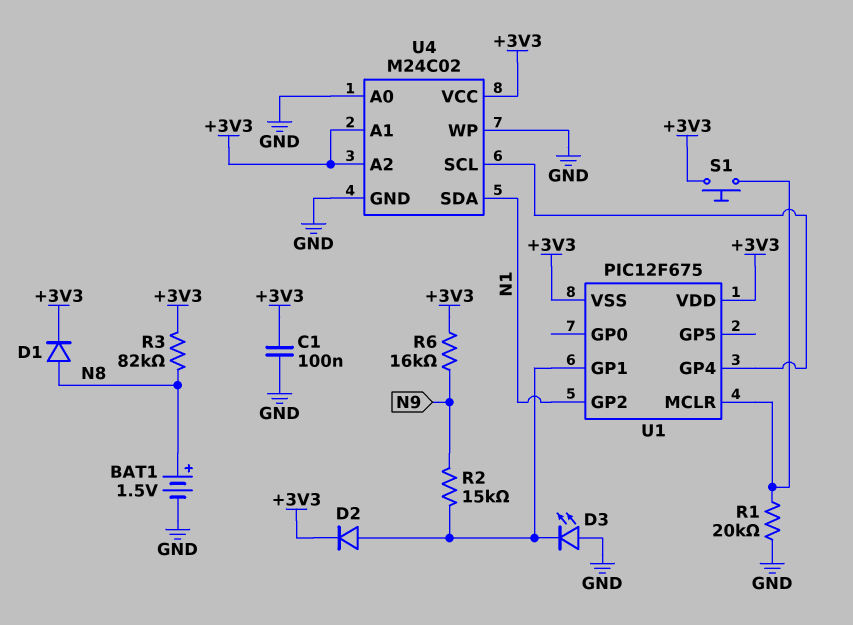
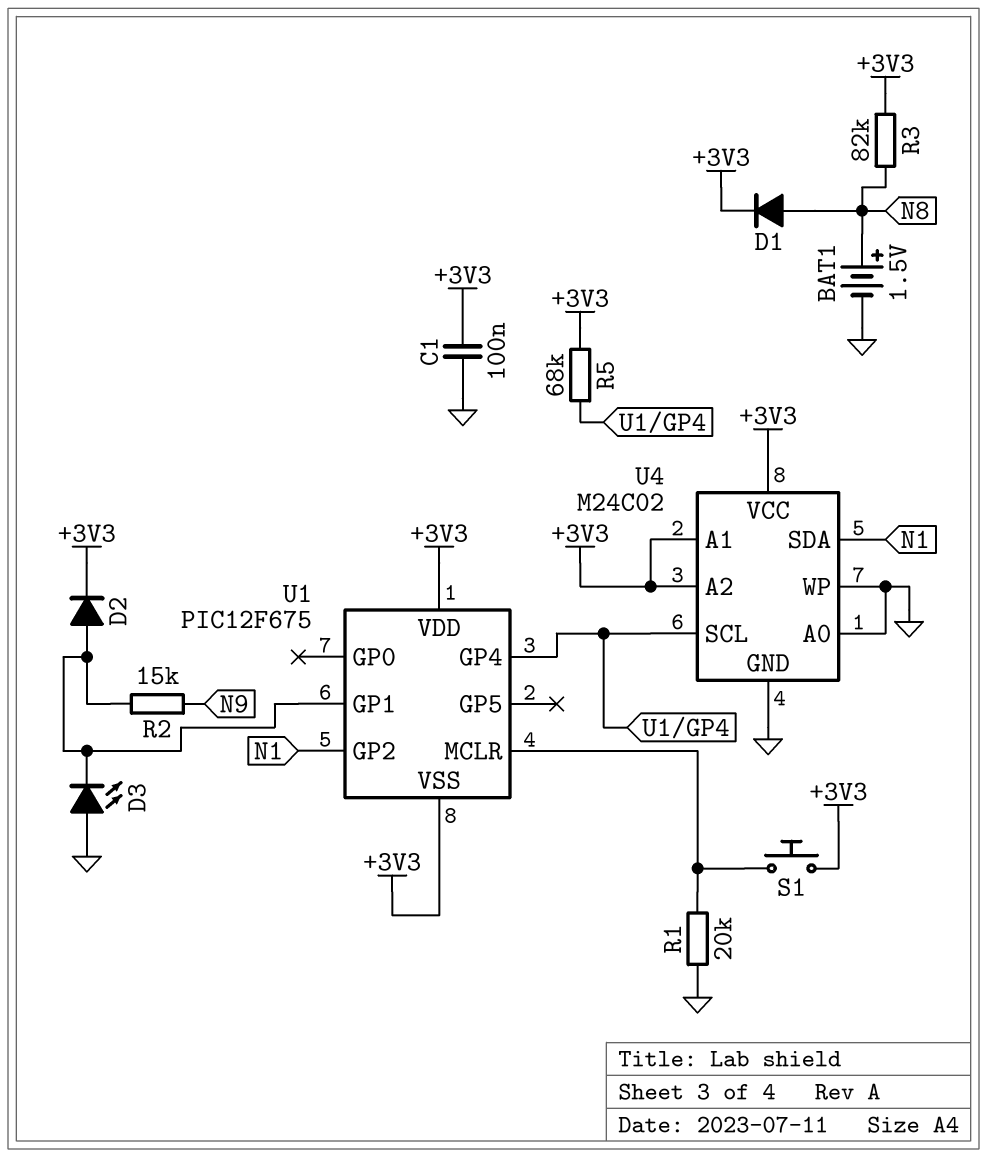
R5: none -> 68k (+3V3, U1/GP4)
R6: 16k (+3V3, N9) -> none

